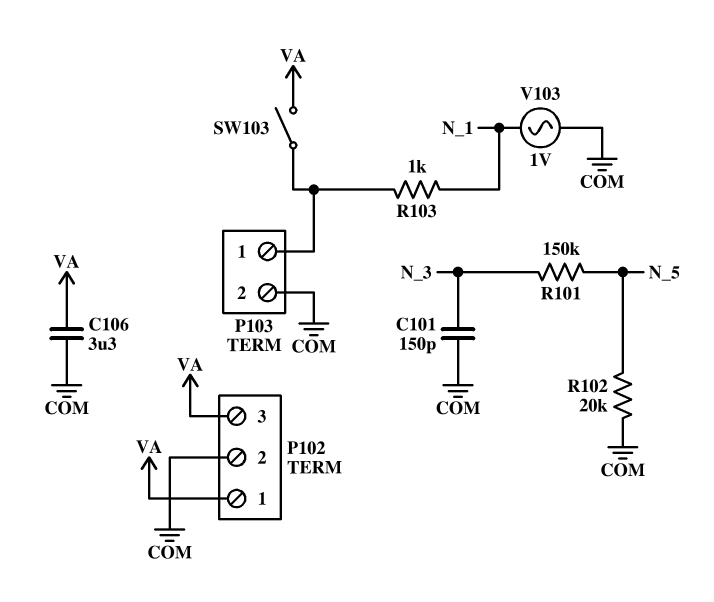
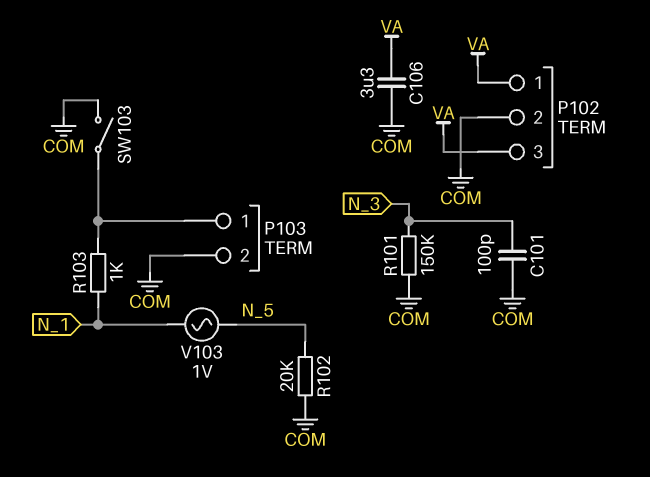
C101: 150pF (COM, N_3) -> 100pF (COM, N_3)
R101: 150k (N_3, N_5) -> 150k (COM, N_3)
SW103: switch (P103/1, VA) -> switch (COM, P103/1)
V103: AC 1V (COM, N_1) -> AC 1V (N_1, N_5)

